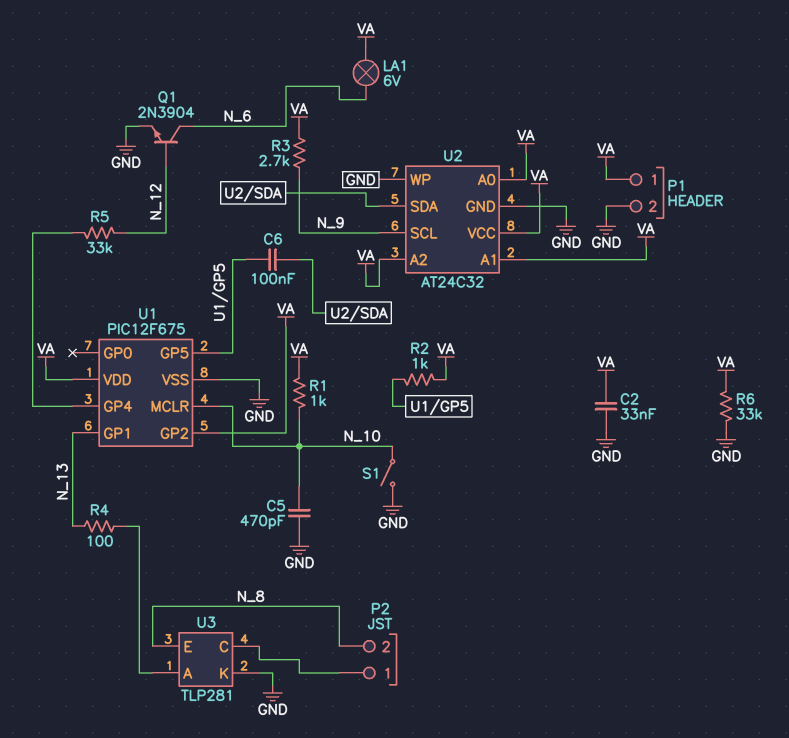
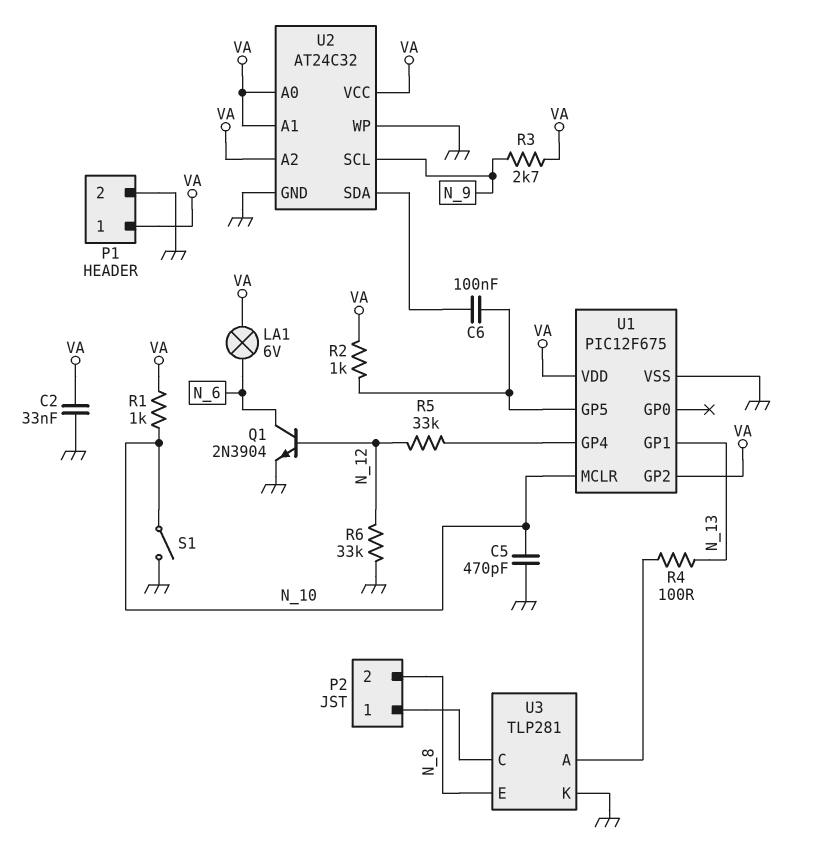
R6: 33k (GND, VA) -> 33k (GND, N_12)

